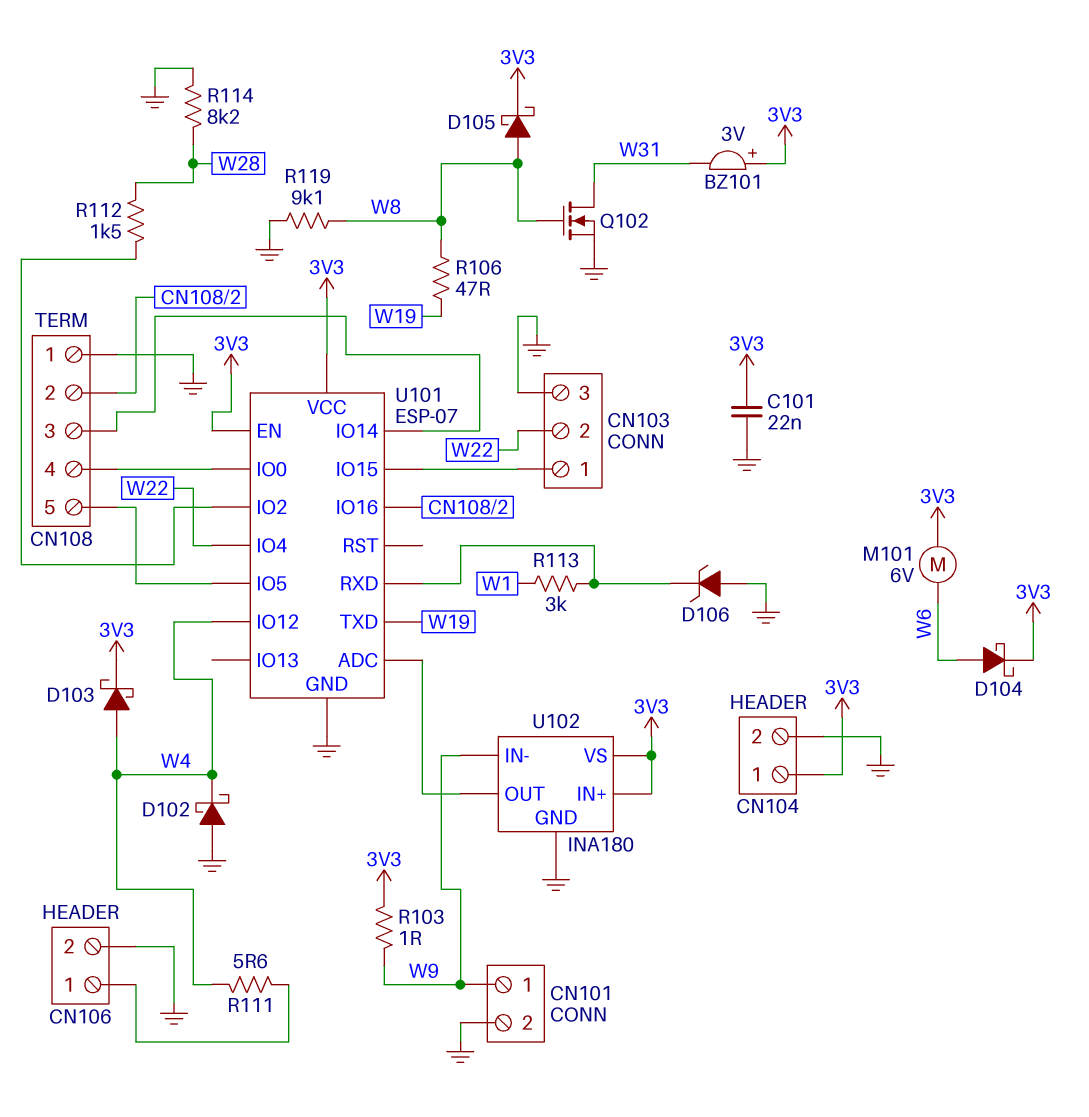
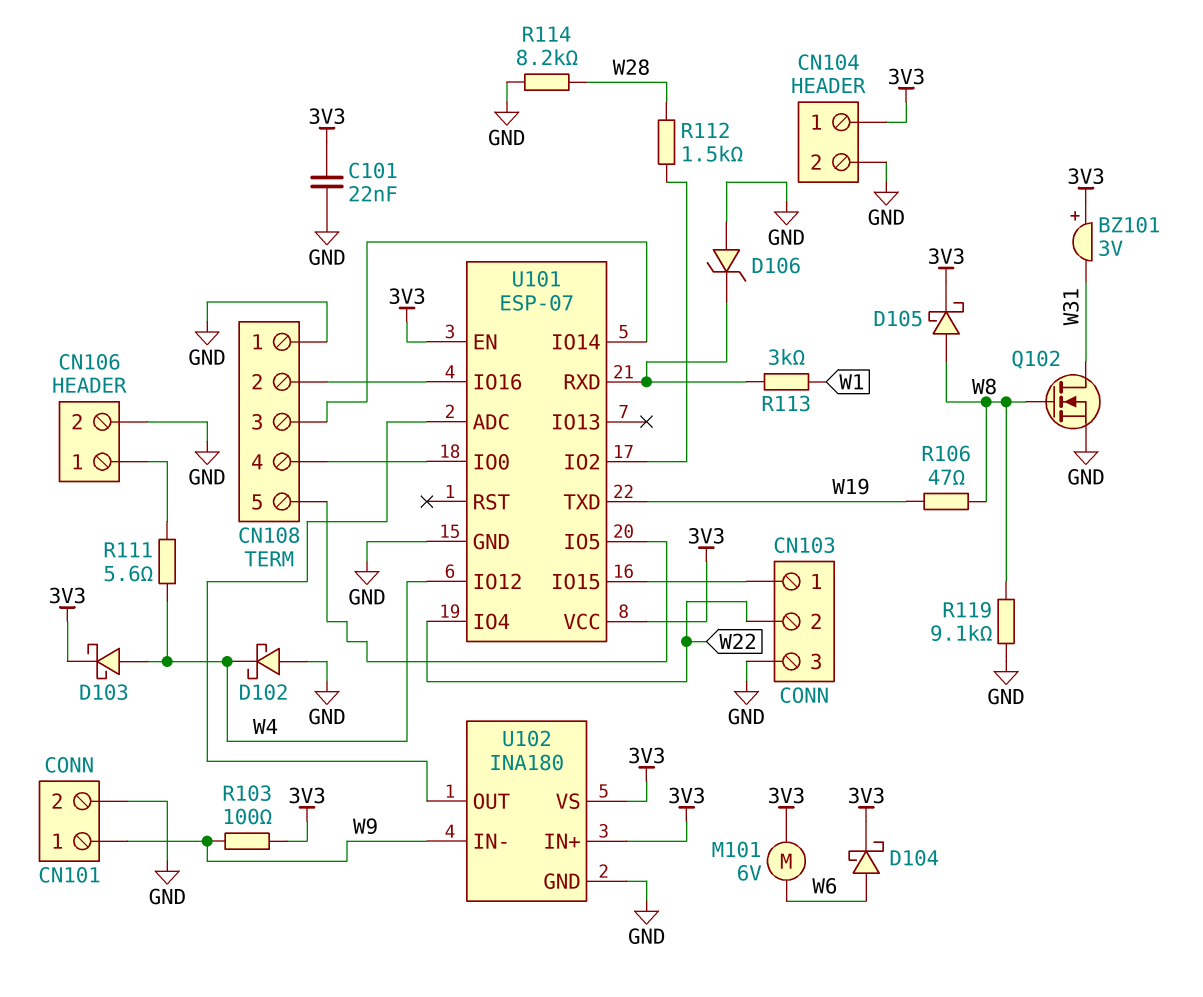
R103: 1 (3V3, W9) -> 100 (3V3, W9)

